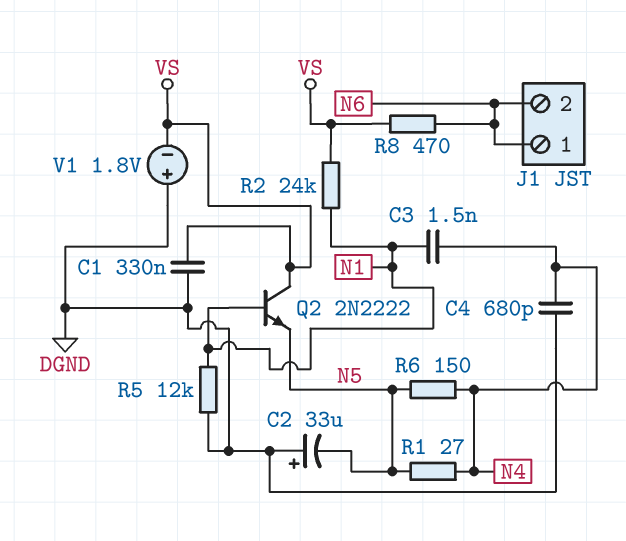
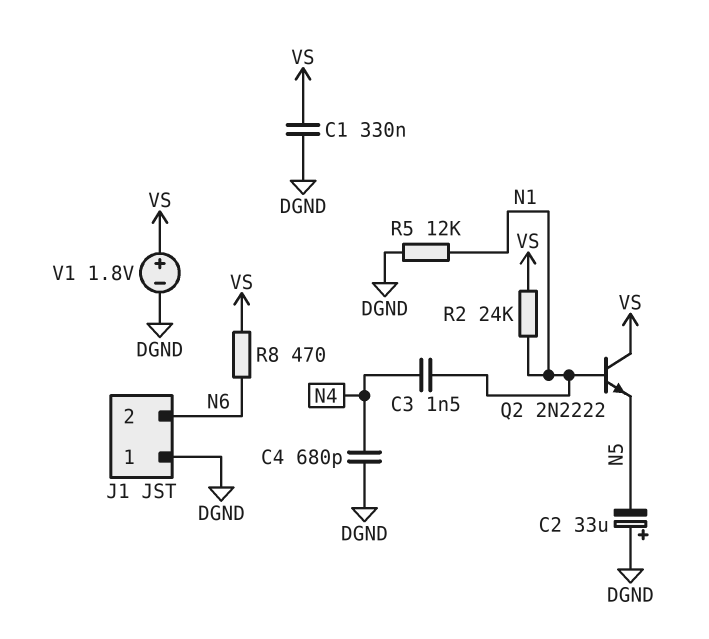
J1 pin 1: N6 -> DGND
R1: 27 (N4, N5) -> none
R6: 150 (N4, N5) -> none
V1: 1.8V (plus DGND, minus VS) -> 1.8V (plus VS, minus DGND)

